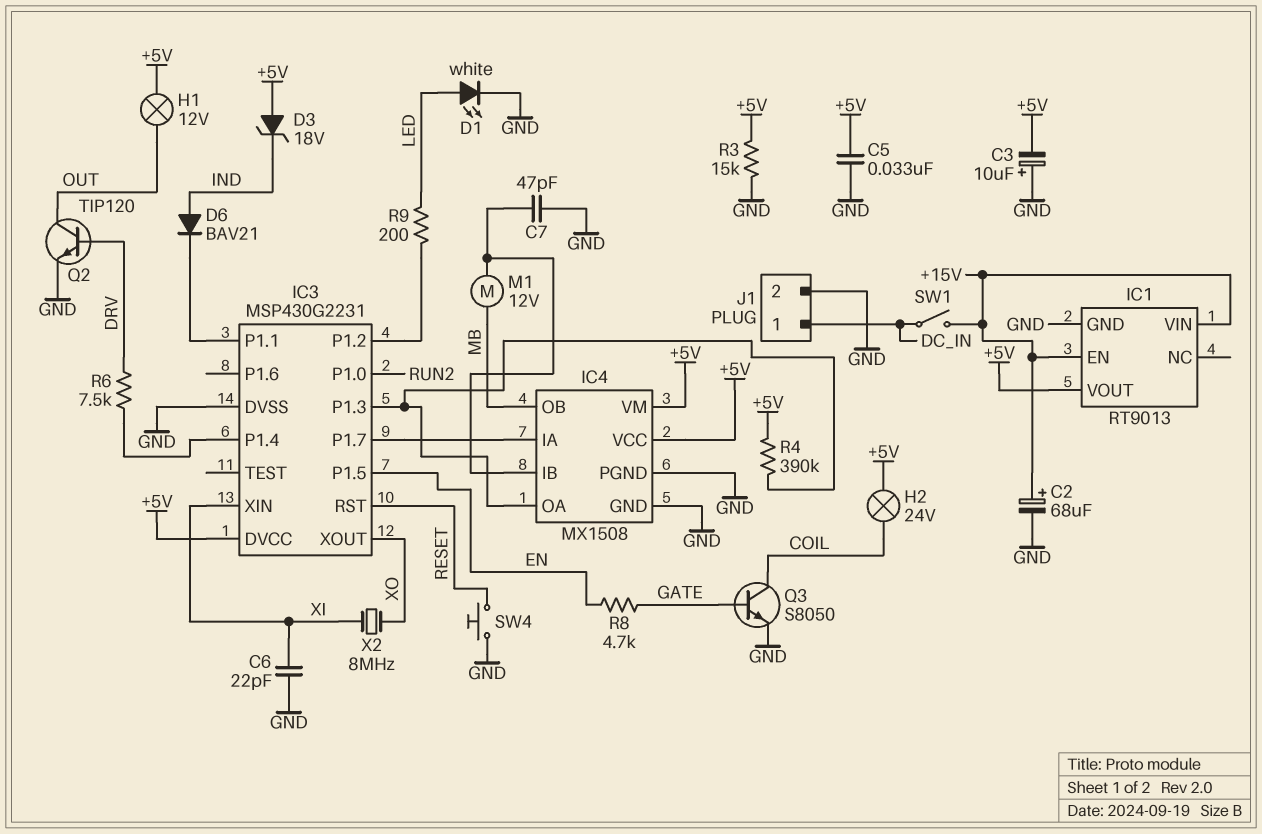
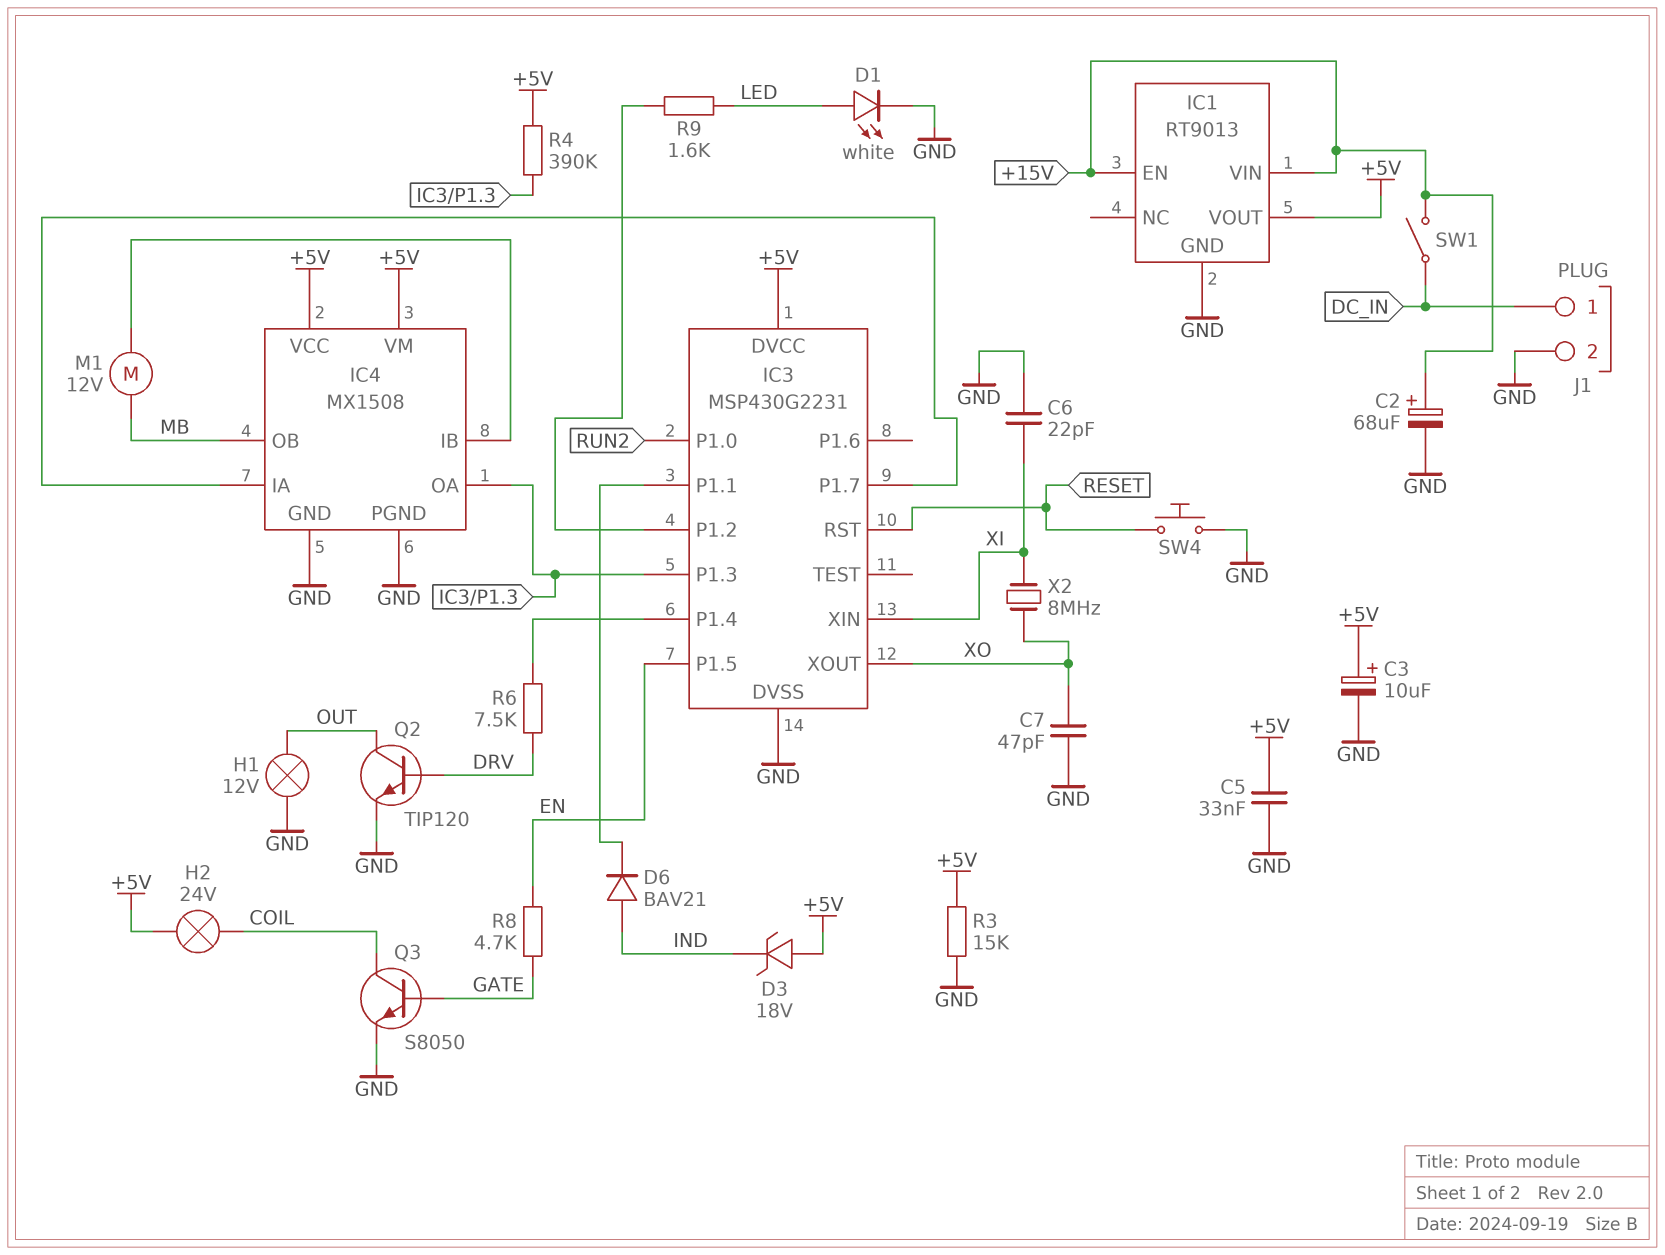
C3: 10uF (plus GND, minus +5V) -> 10uF (plus +5V, minus GND)
C7: 47pF (GND, IC4/IB) -> 47pF (GND, XO)
H1: lamp 12V (+5V, OUT) -> lamp 12V (GND, OUT)
R9: 200 (IC3/P1.2, LED) -> 1.6k (IC3/P1.2, LED)

